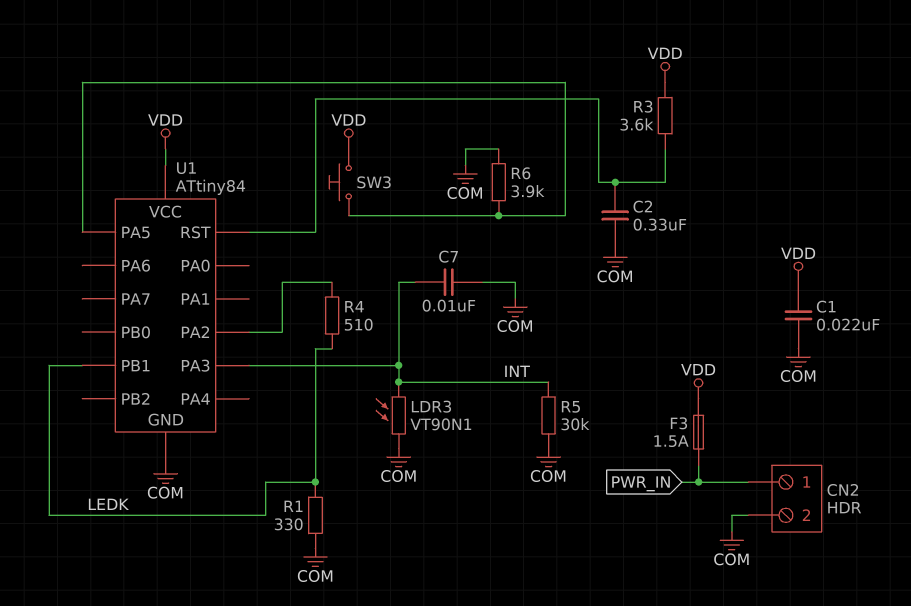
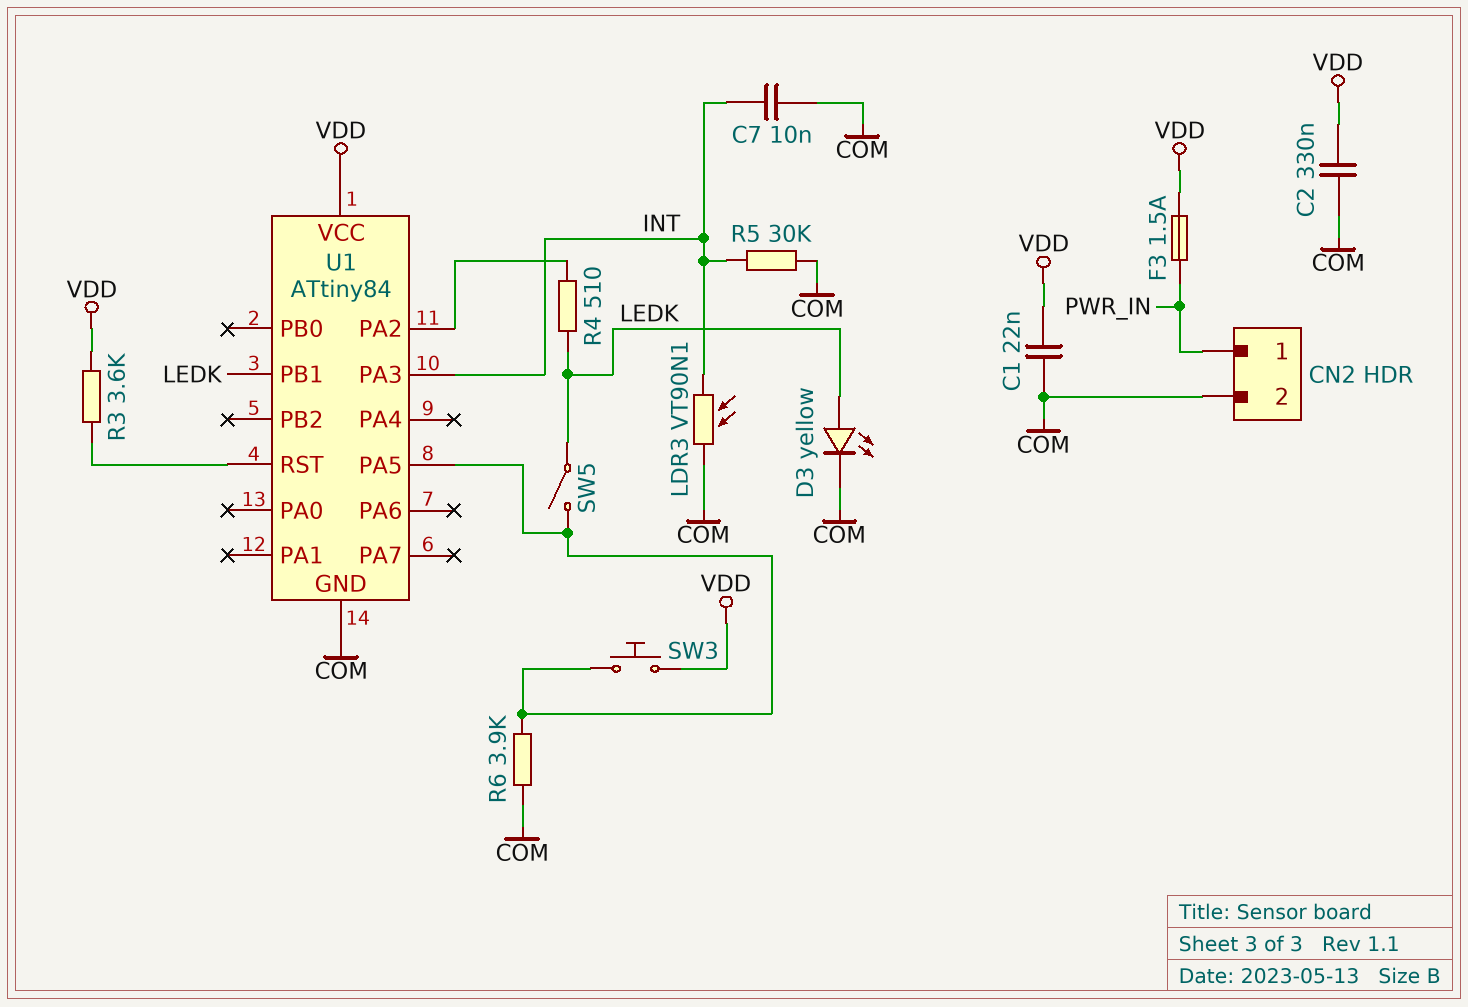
C2: 330nF (COM, U1/RST) -> 330nF (COM, VDD)
D3: none -> LED yellow (A LEDK, K COM)
R1: 330 (COM, LEDK) -> none
SW5: none -> switch (LEDK, U1/PA5)

